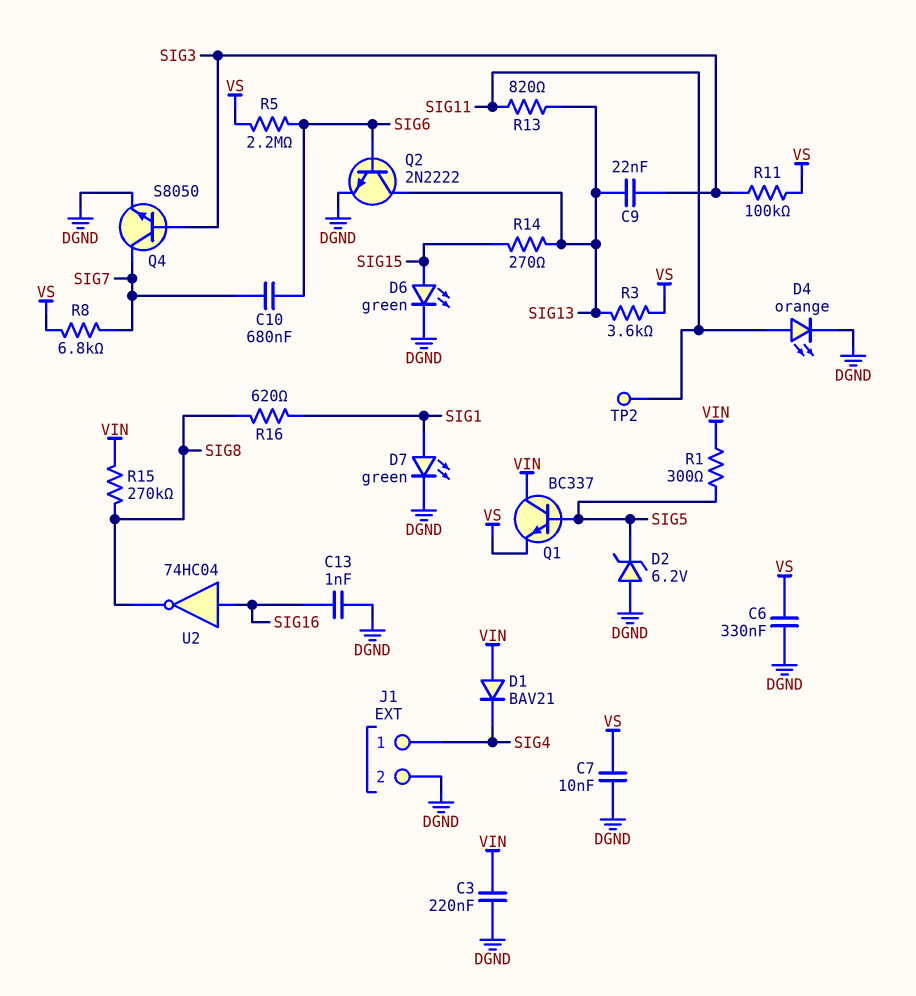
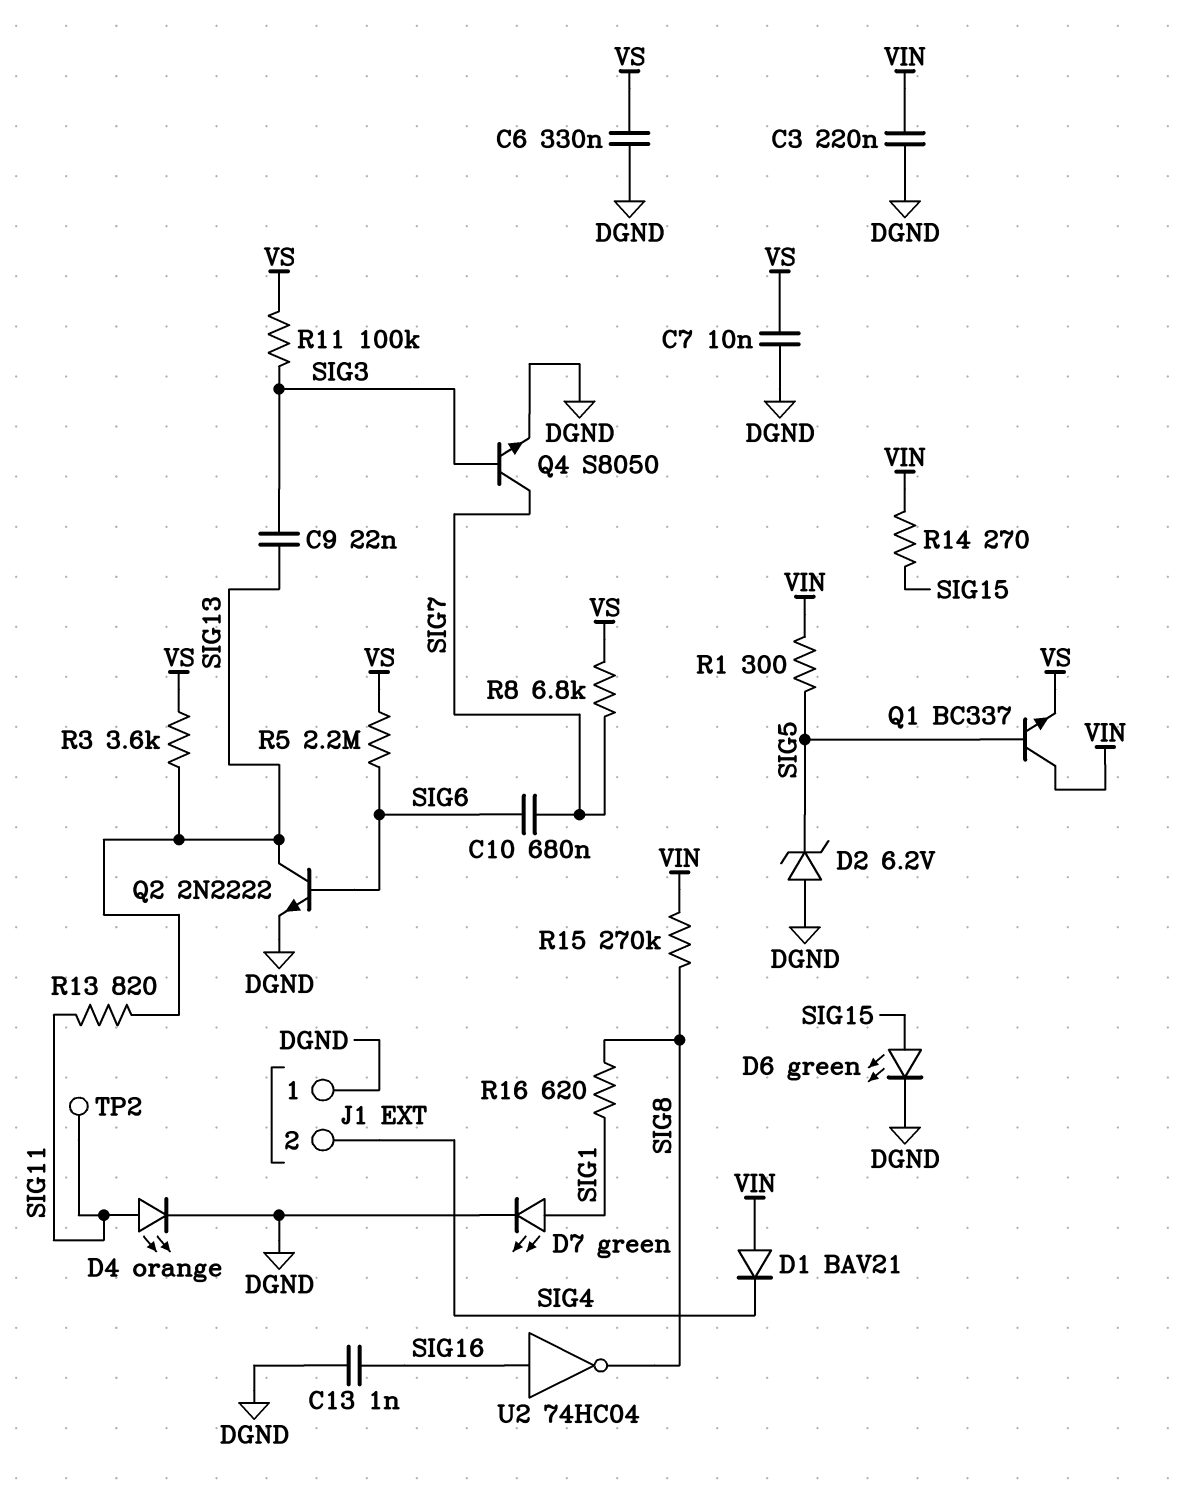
J1 pin 1: SIG4 -> DGND
J1 pin 2: DGND -> SIG4
R14: 270 (SIG13, SIG15) -> 270 (SIG15, VIN)

